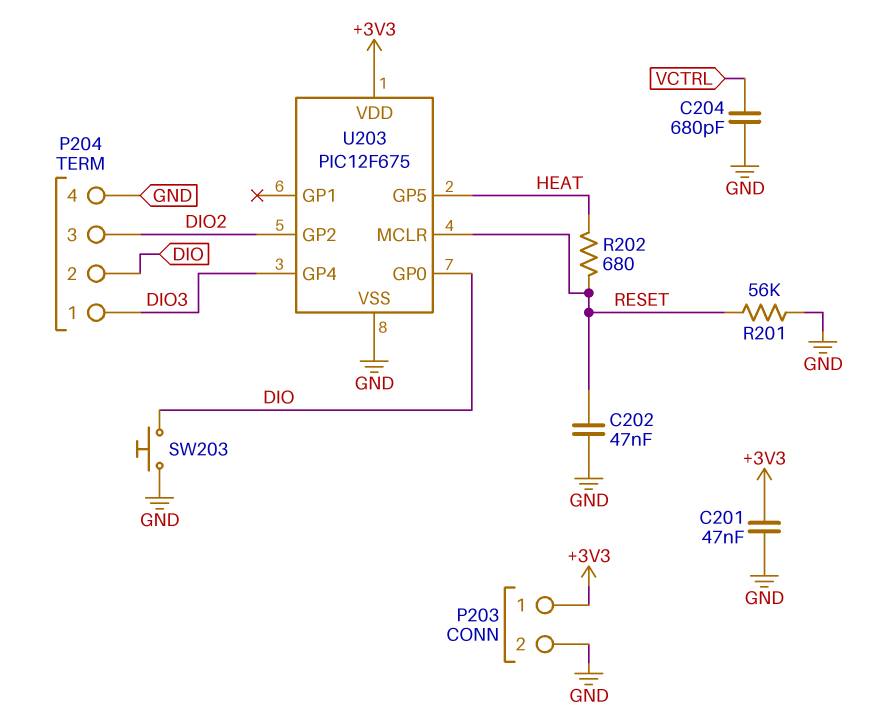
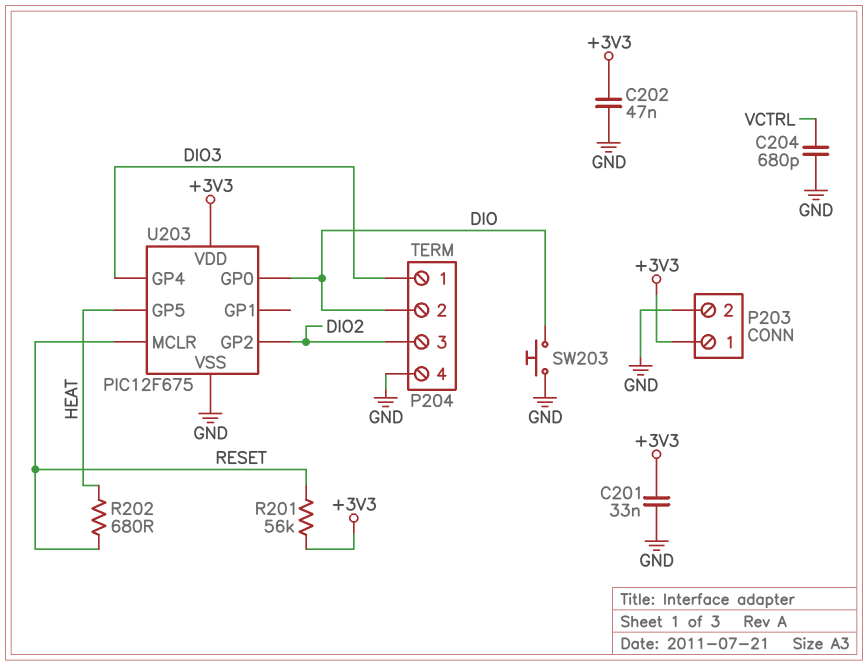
C201: 47nF (+3V3, GND) -> 33nF (+3V3, GND)
C202: 47nF (GND, RESET) -> 47nF (+3V3, GND)
R201: 56k (GND, RESET) -> 56k (+3V3, RESET)

